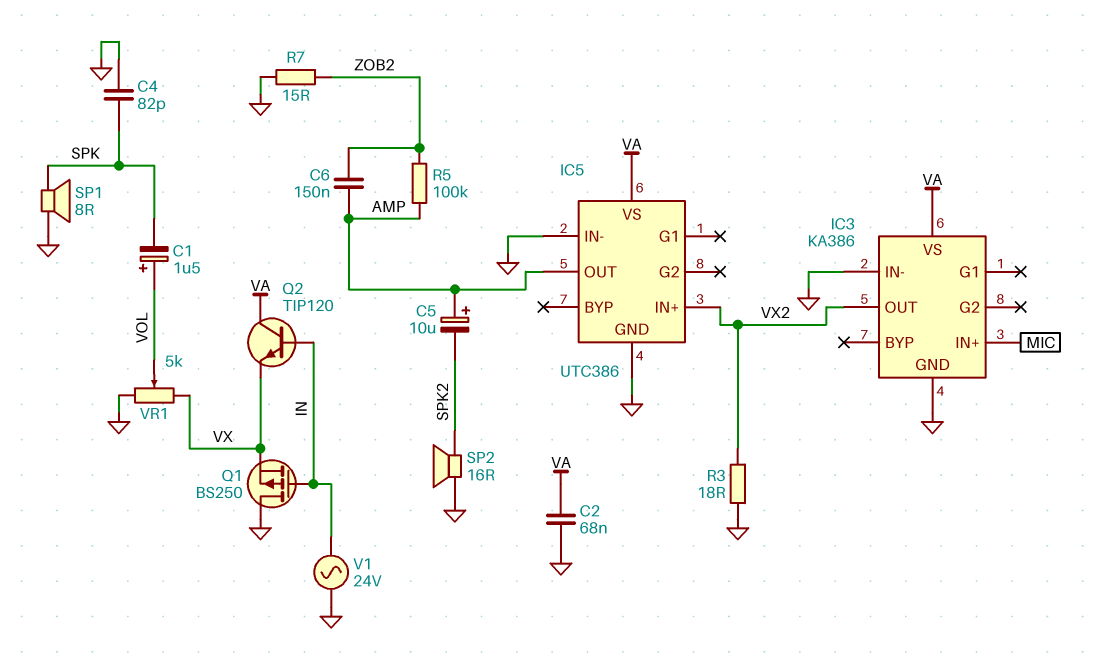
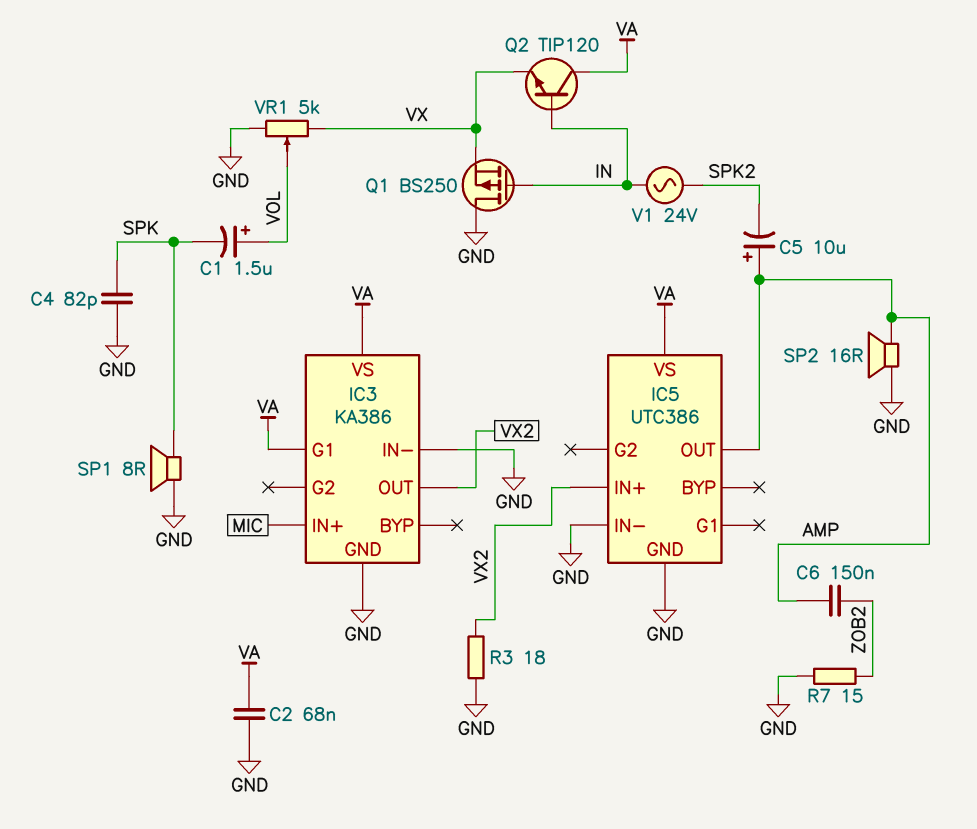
IC3 pin G1: none -> VA
R5: 100k (AMP, ZOB2) -> none
SP2: speaker 16R (GND, SPK2) -> speaker 16R (AMP, GND)
V1: AC 24V (GND, IN) -> AC 24V (IN, SPK2)

